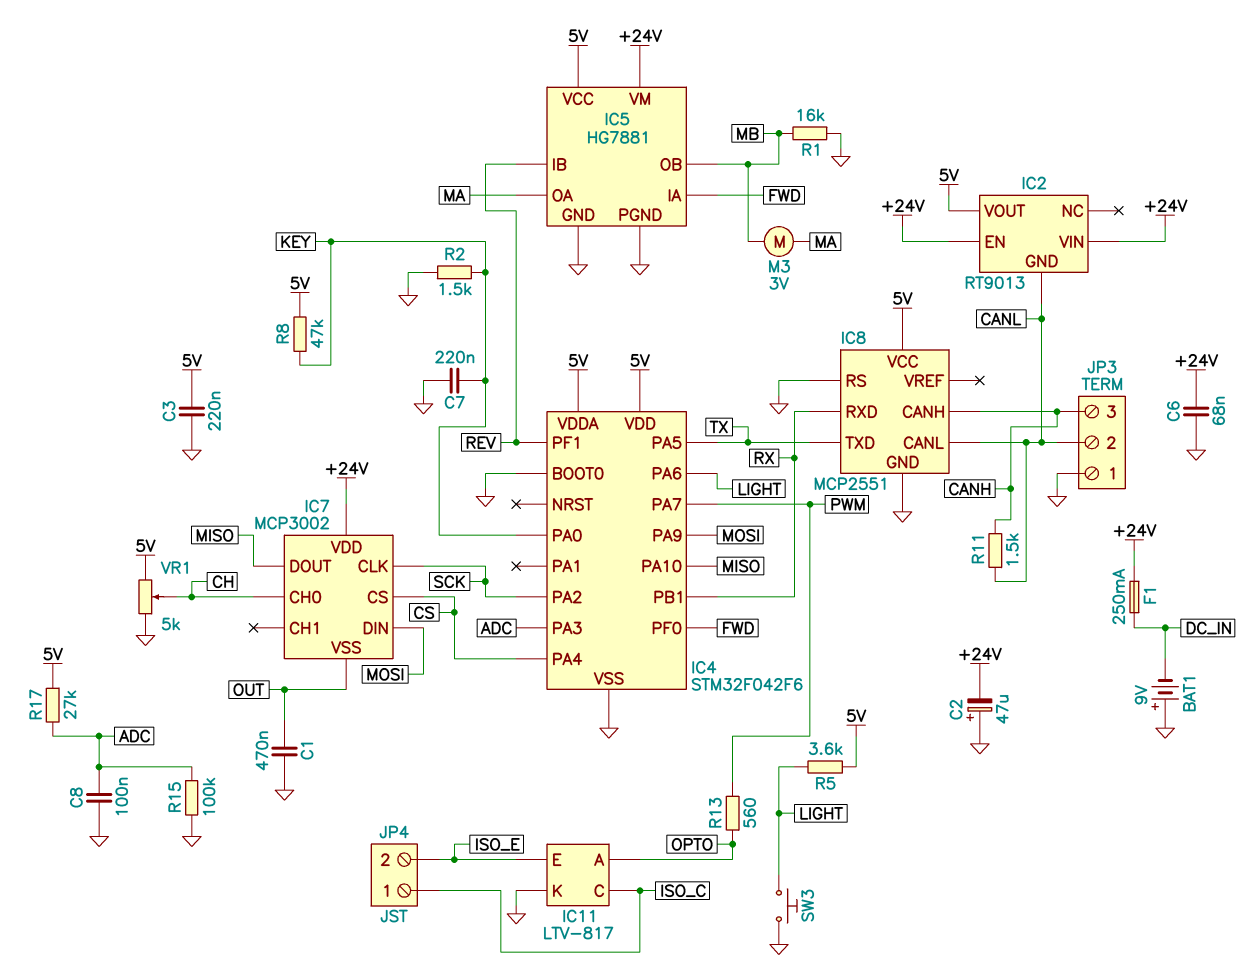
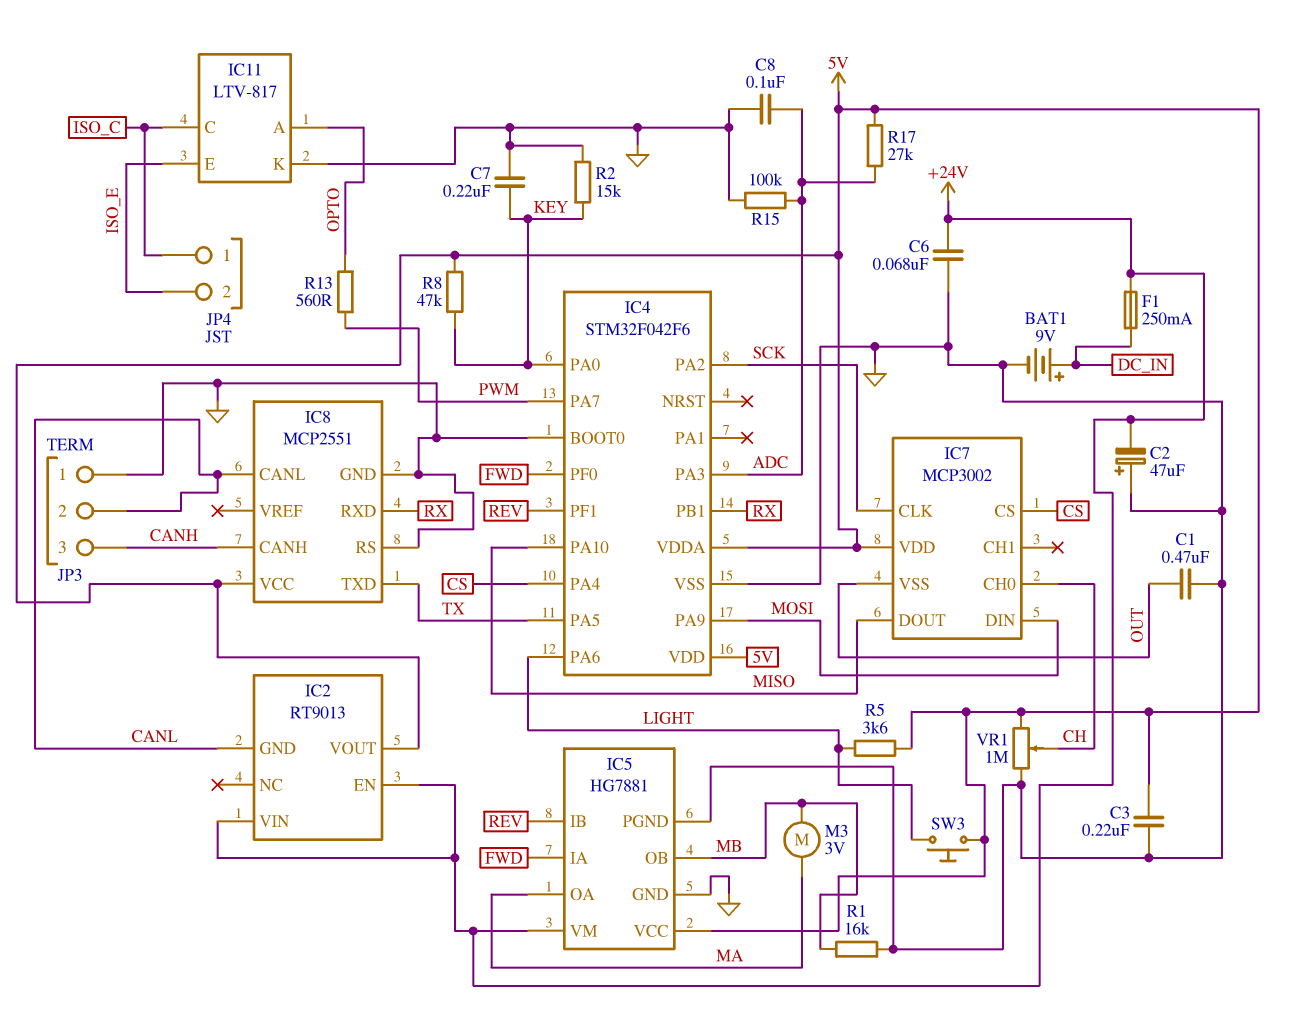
BAT1: 9V (plus GND, minus DC_IN) -> 9V (plus DC_IN, minus GND)
IC7 pin VDD: +24V -> 5V
R2: 1.5k (GND, KEY) -> 15k (GND, KEY)
R11: 1.5k (CANH, CANL) -> none
SW3: button (GND, LIGHT) -> button (5V, LIGHT)
VR1: 5k (5V, GND, wiper CH) -> 1M (5V, GND, wiper CH)

